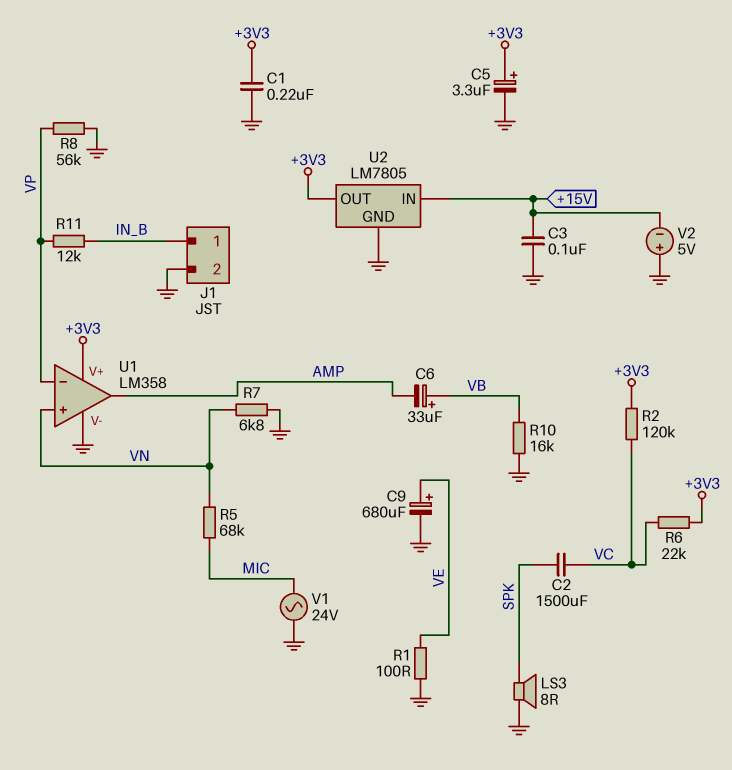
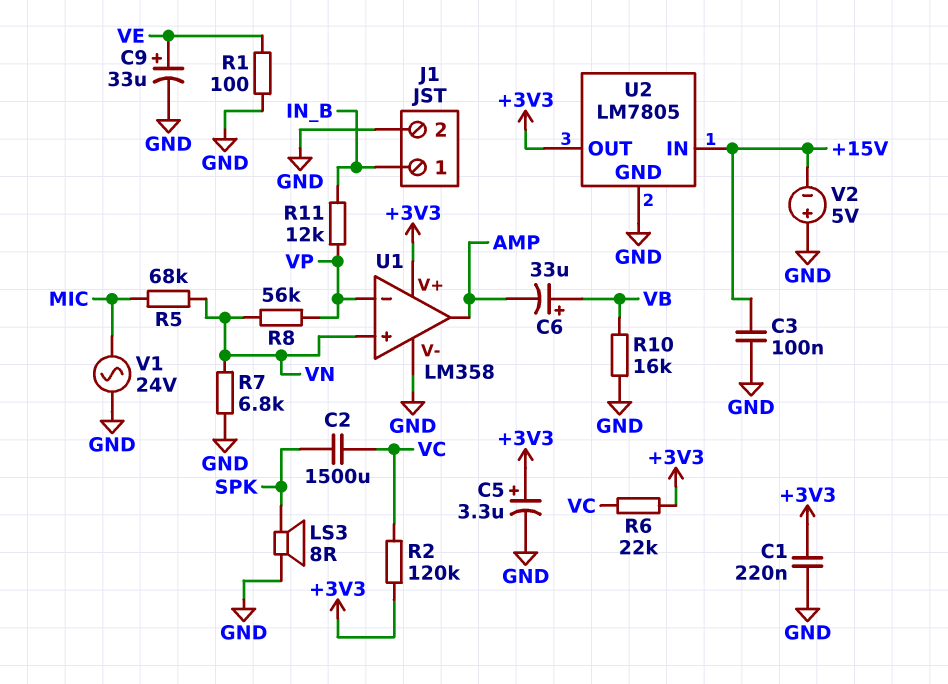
C9: 680uF (plus VE, minus GND) -> 33uF (plus VE, minus GND)
R8: 56k (GND, VP) -> 56k (VN, VP)

